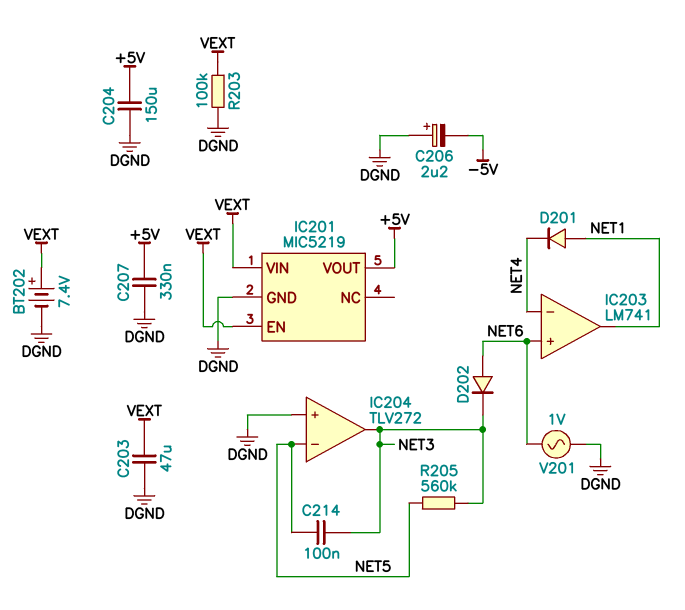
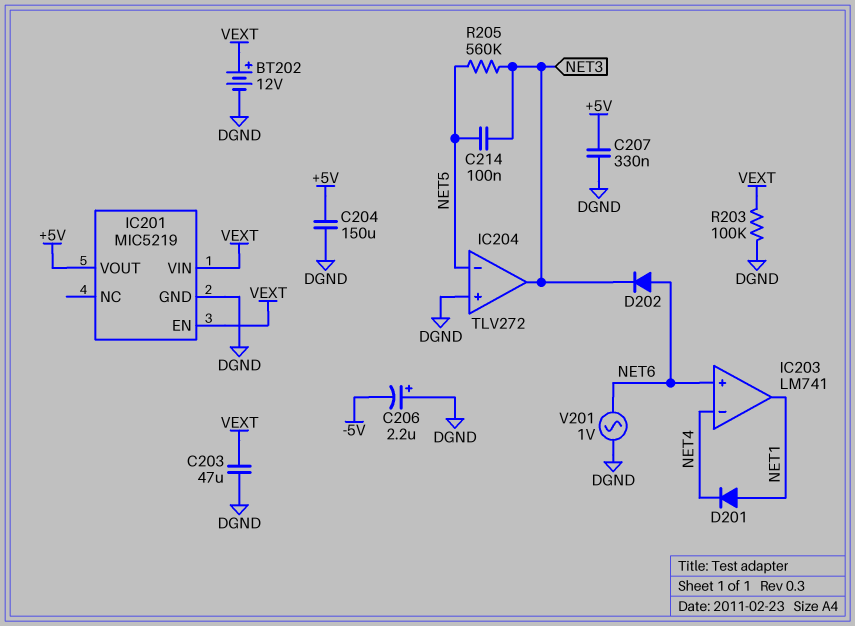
BT202: 7.4V (plus VEXT, minus DGND) -> 12V (plus VEXT, minus DGND)

